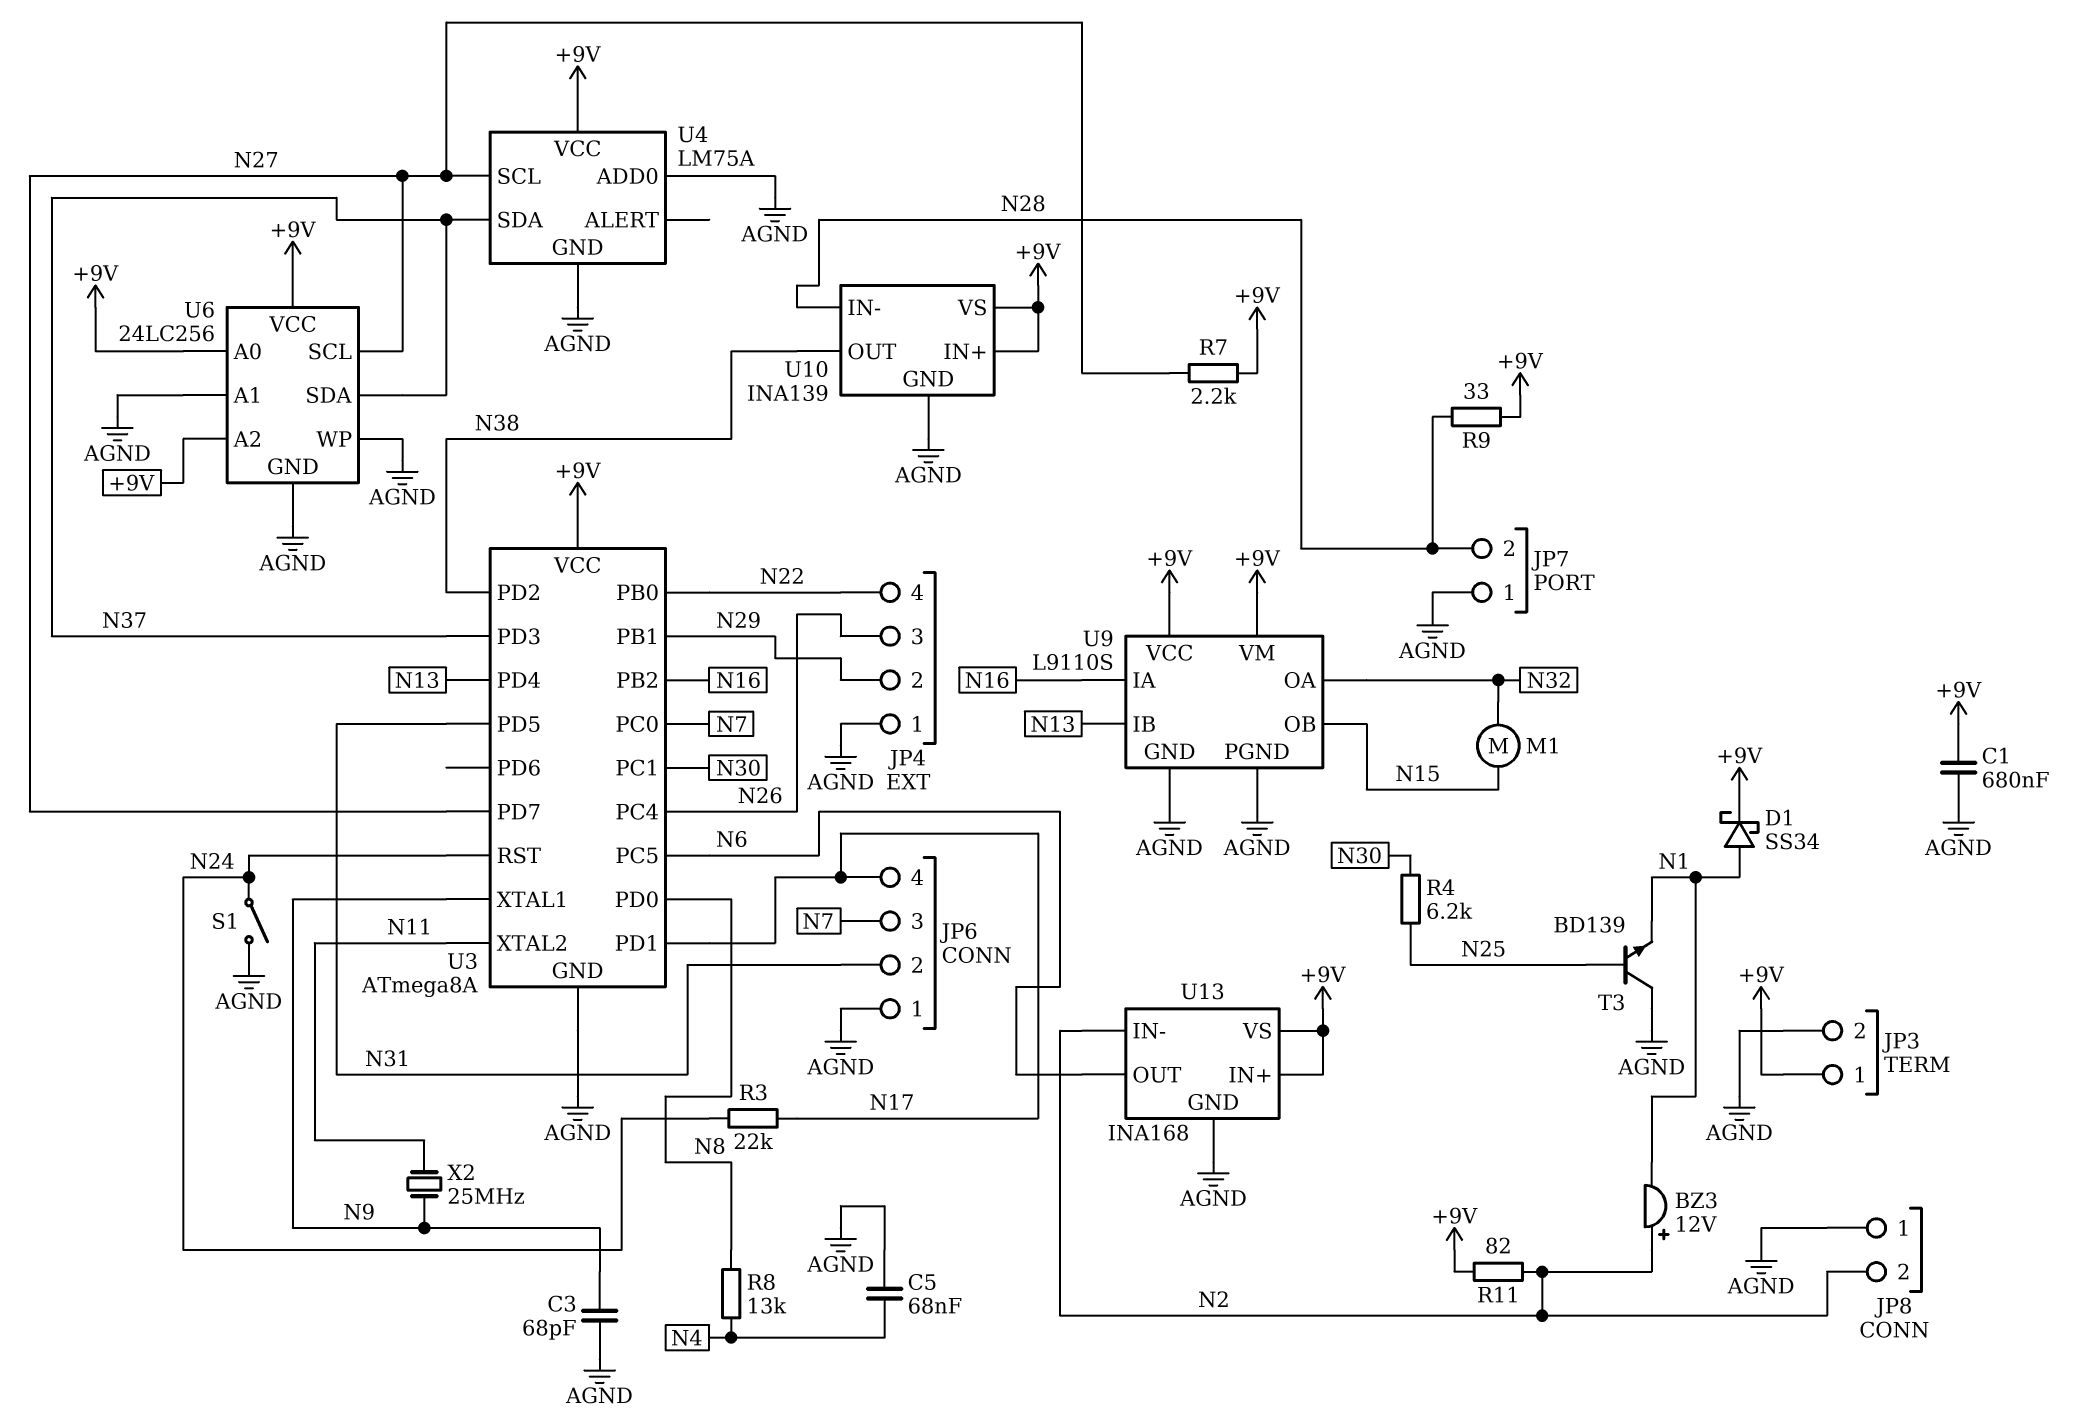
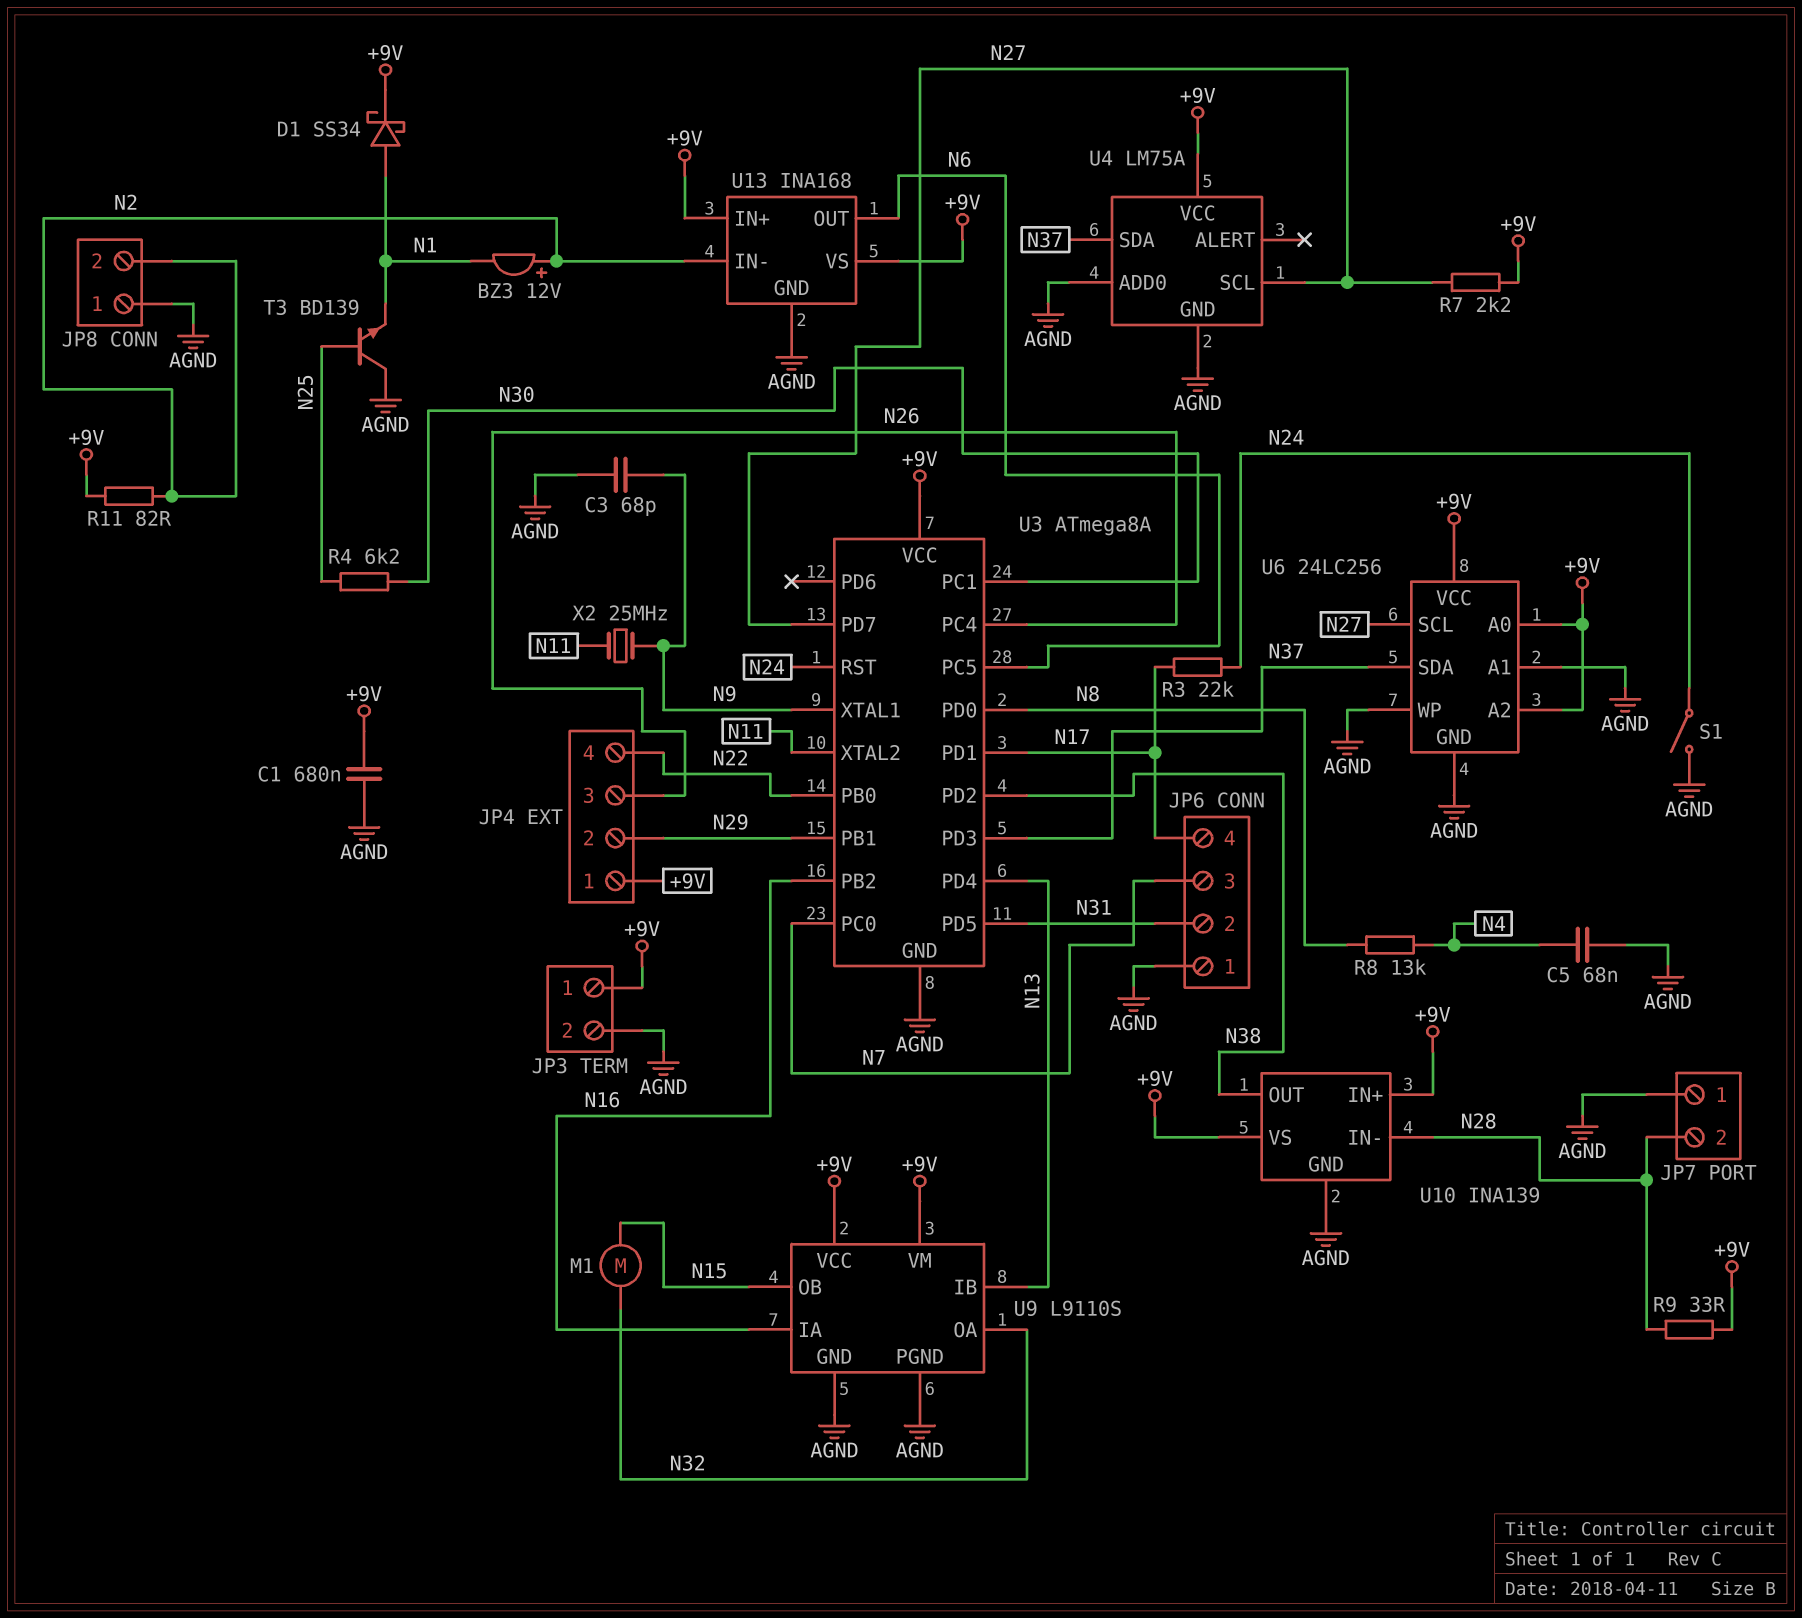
JP4 pin 1: AGND -> +9V

